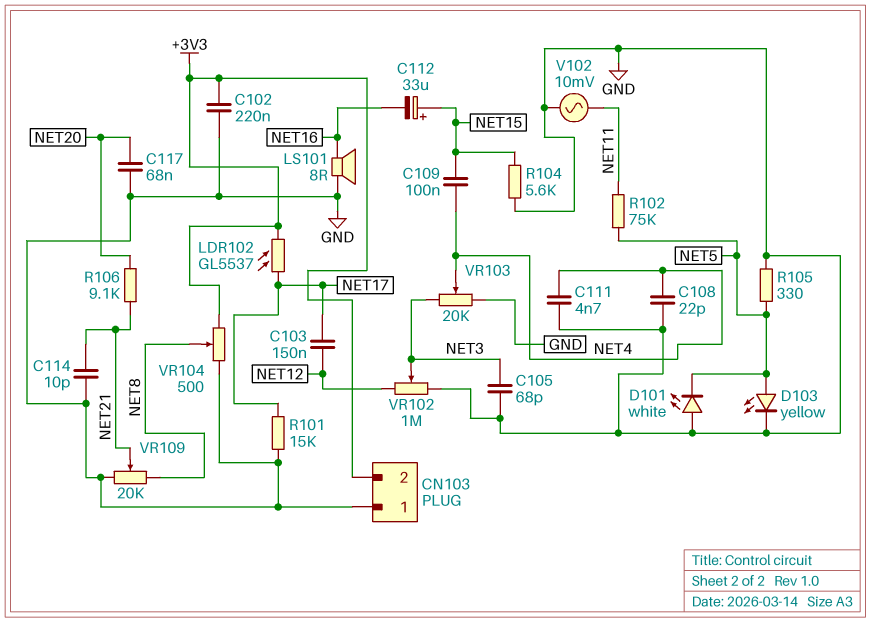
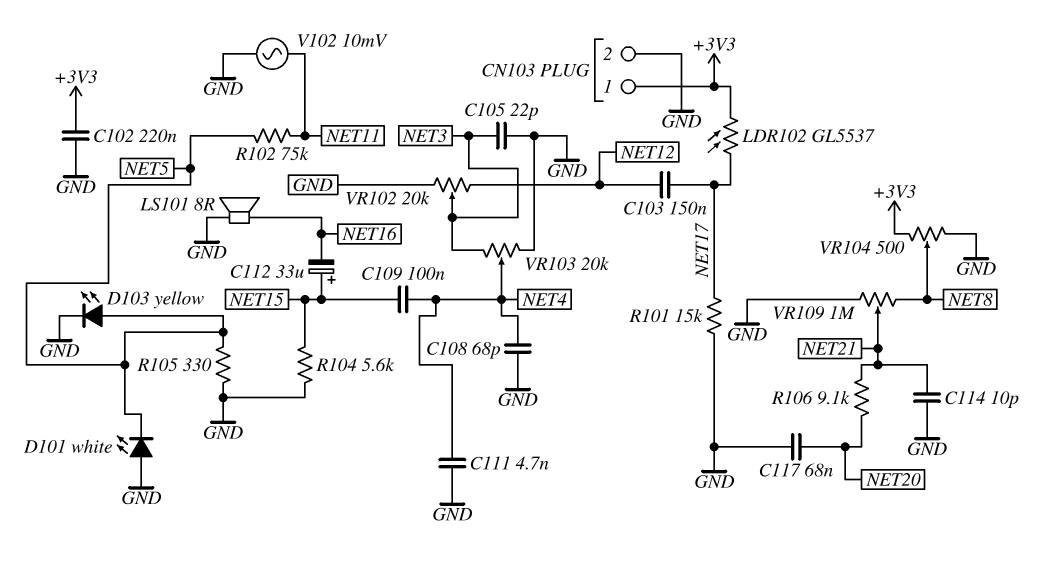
C105: 68pF (GND, NET3) -> 22pF (GND, NET3)
C108: 22pF (GND, NET4) -> 68pF (GND, NET4)
CN103 pin 1: GND -> +3V3
CN103 pin 2: +3V3 -> GND
VR102: 1M (GND, NET12, wiper NET3) -> 20k (GND, NET12, wiper NET3)
VR109: 20k (GND, NET8, wiper NET21) -> 1M (GND, NET8, wiper NET21)

